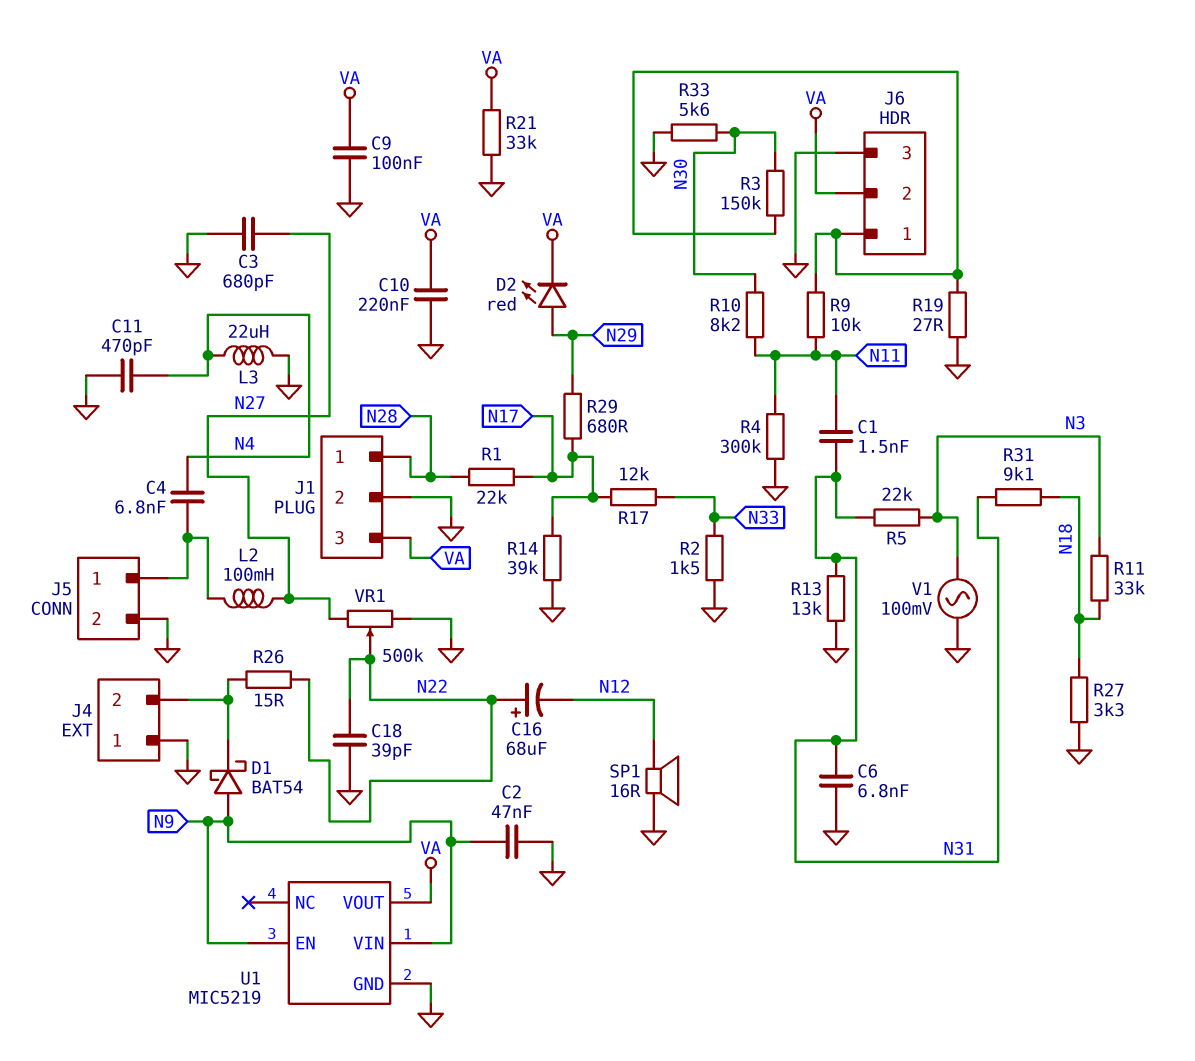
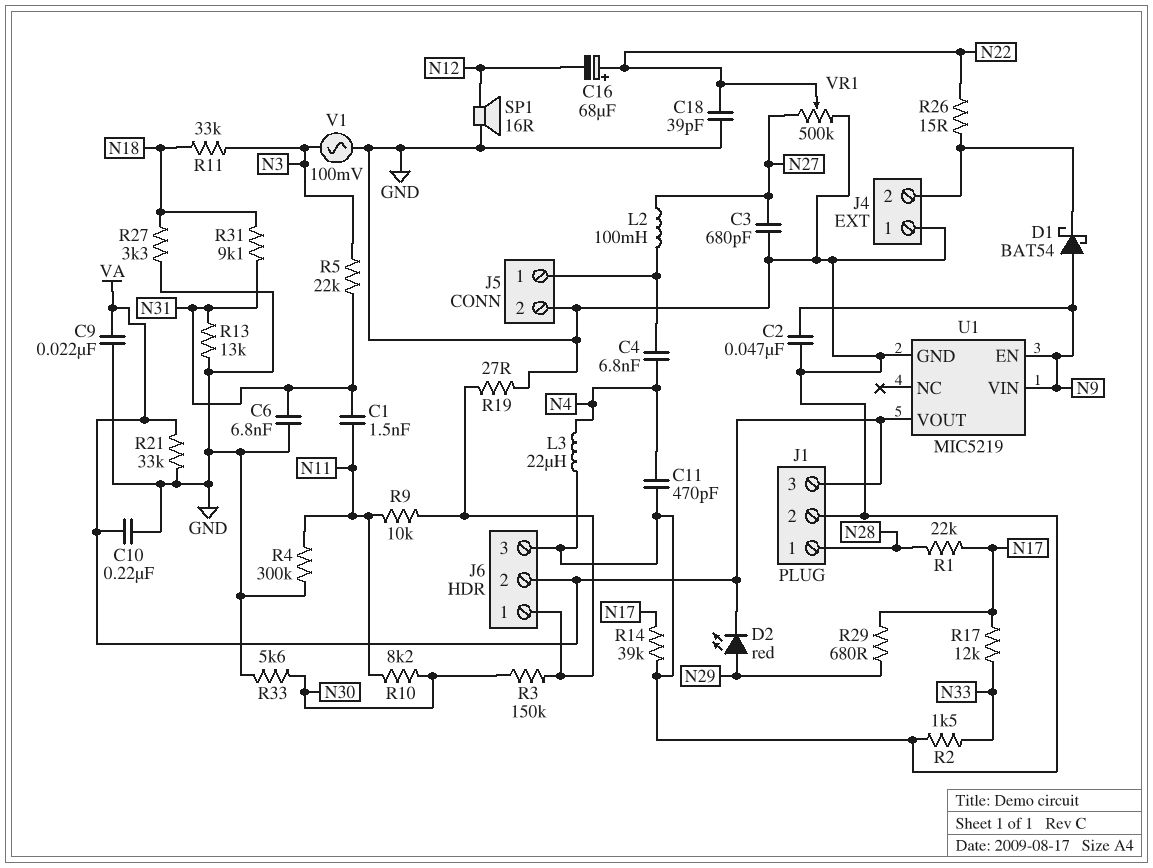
C9: 100nF (GND, VA) -> 22nF (GND, VA)

